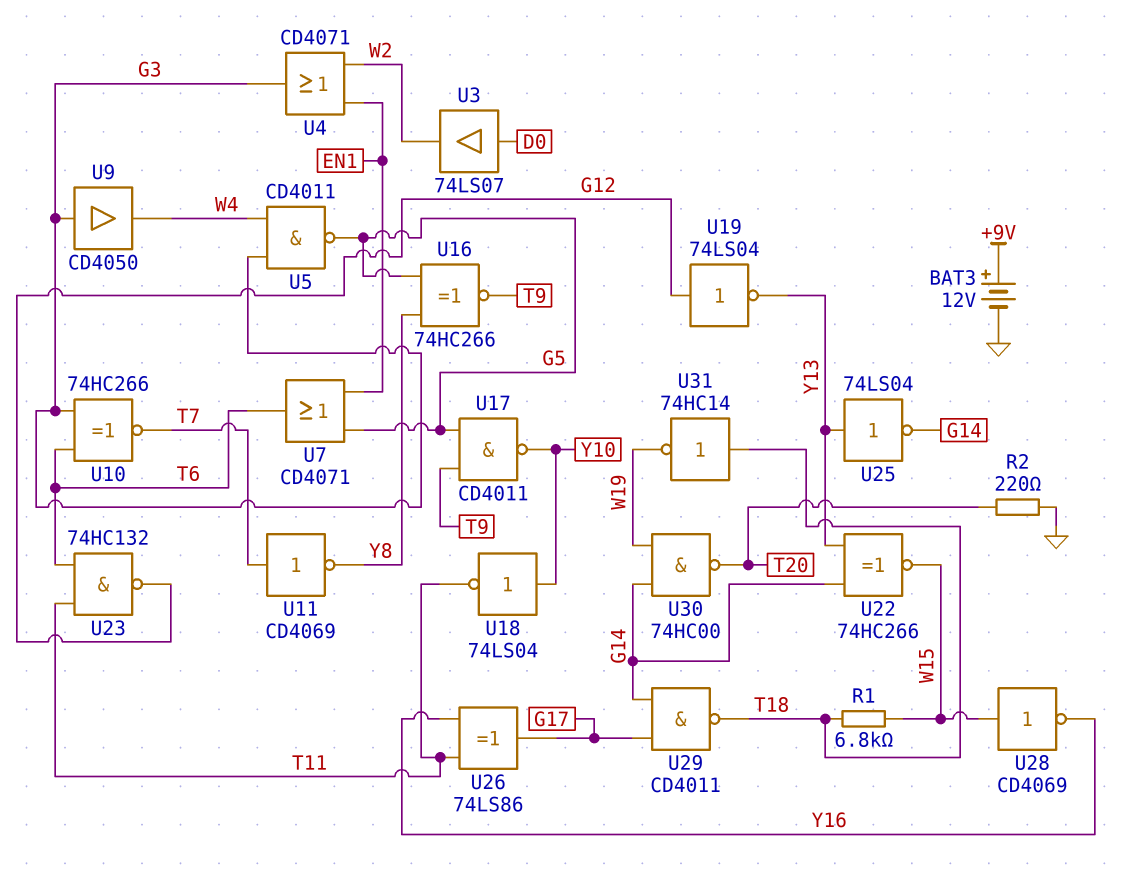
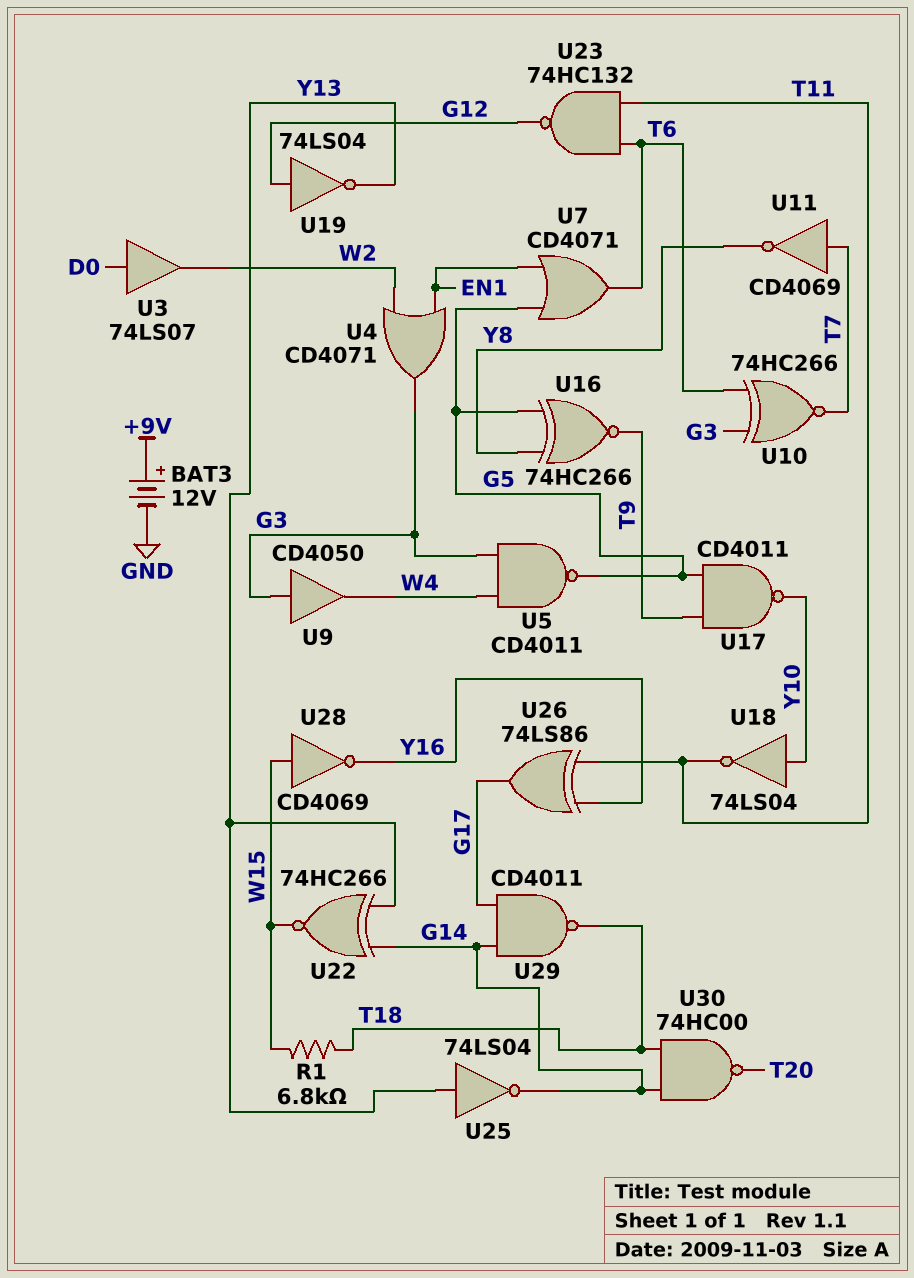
R2: 220 (GND, T20) -> none
U30: NAND 74HC00 (in G14, in W19, out T20) -> NAND 74HC00 (in G14, in T18, out T20)
U31: NOT 74HC14 (in T18, out W19) -> none

